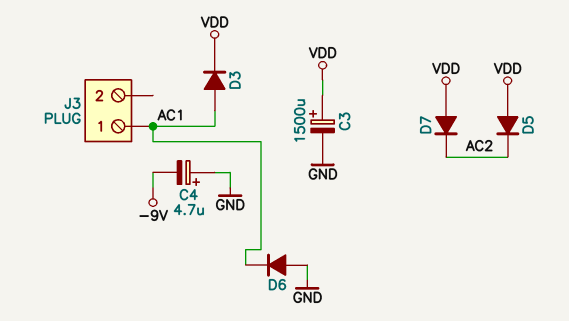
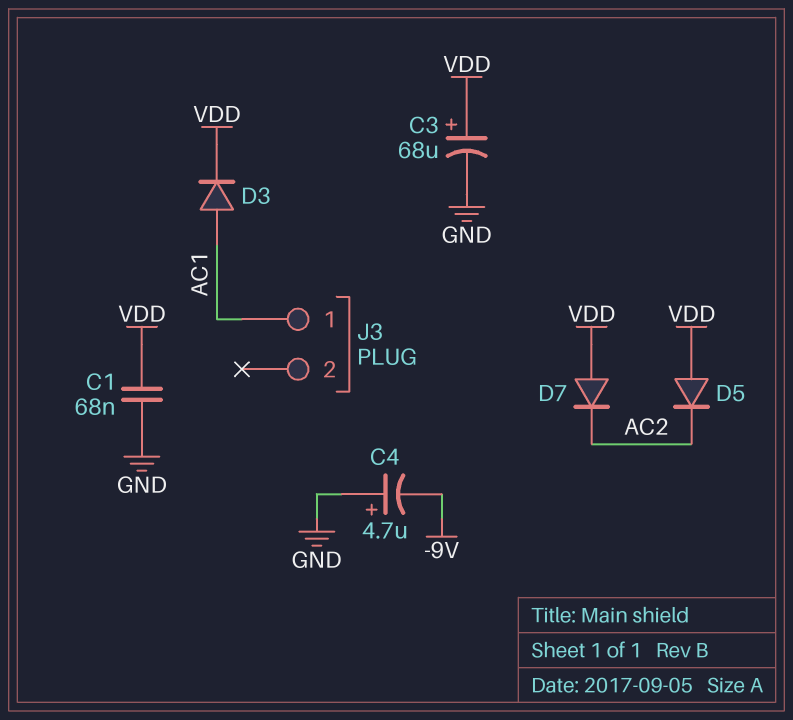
C1: none -> 68nF (GND, VDD)
C3: 1500uF (plus VDD, minus GND) -> 68uF (plus VDD, minus GND)
D6: diode (A GND, K AC1) -> none

